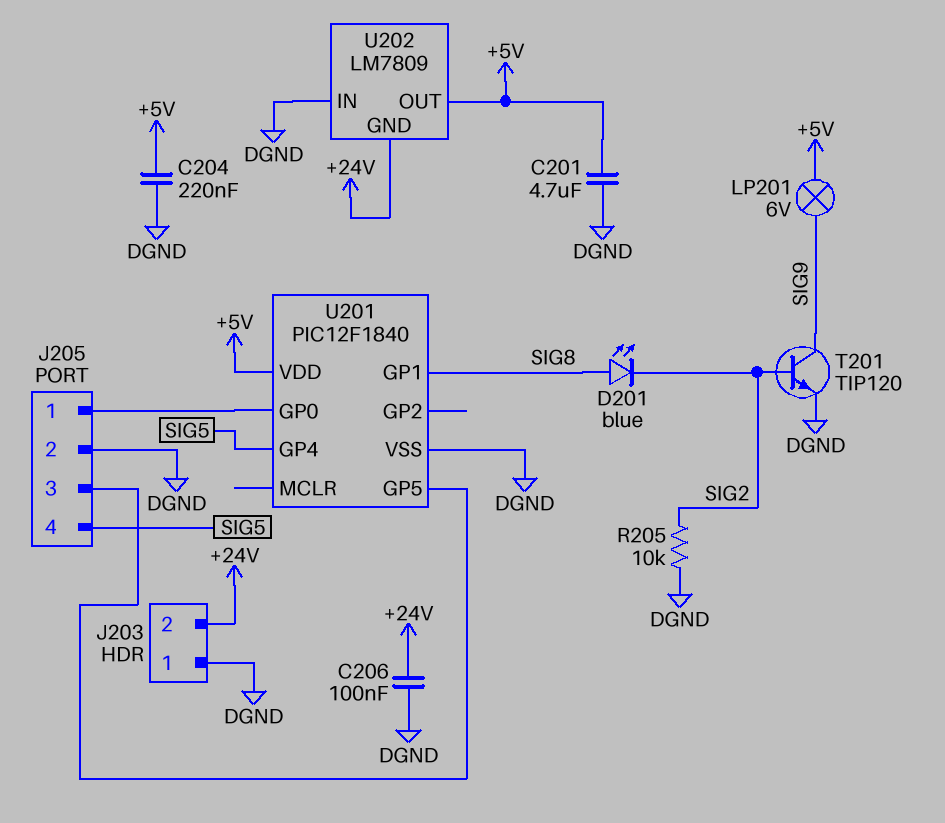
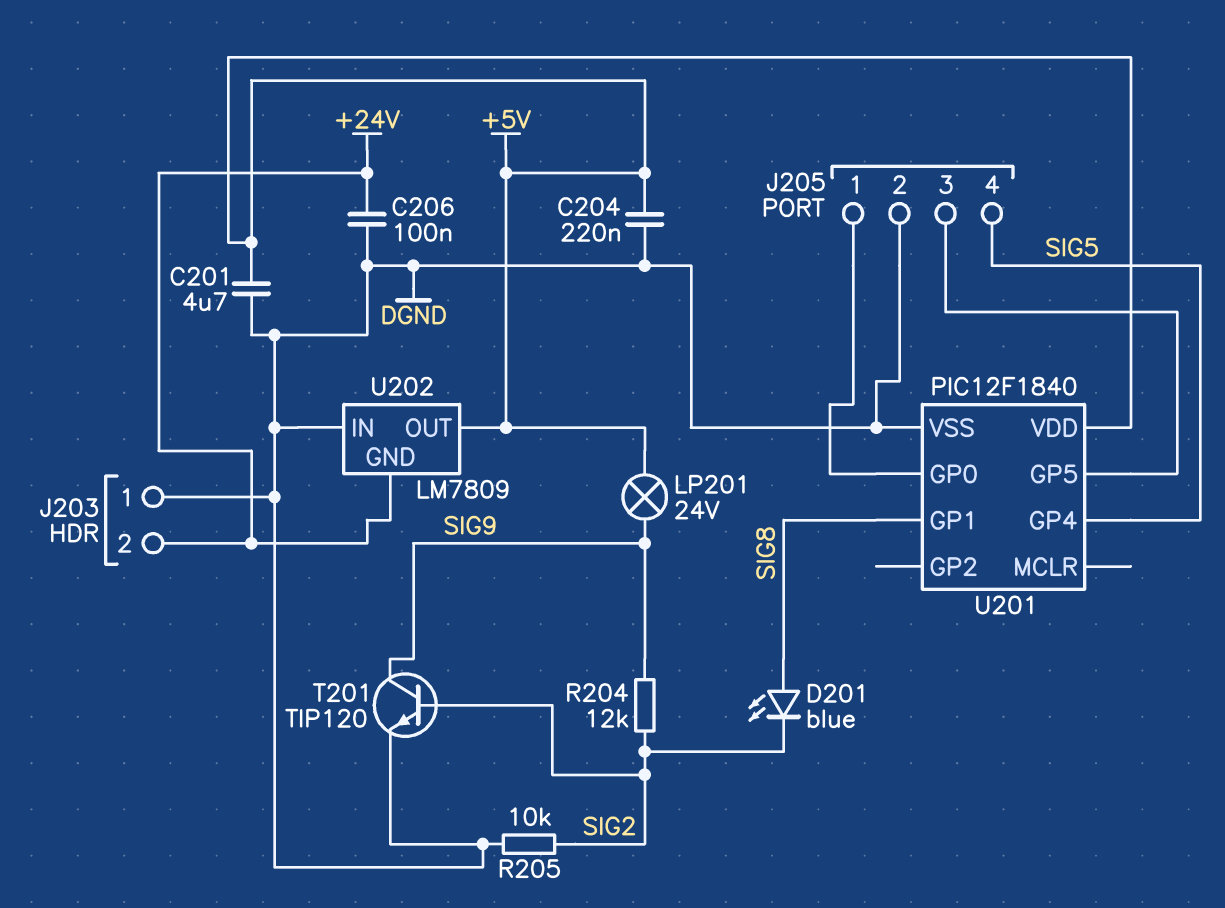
LP201: lamp 6V (+5V, SIG9) -> lamp 24V (+5V, SIG9)
R204: none -> 12k (SIG2, SIG9)

